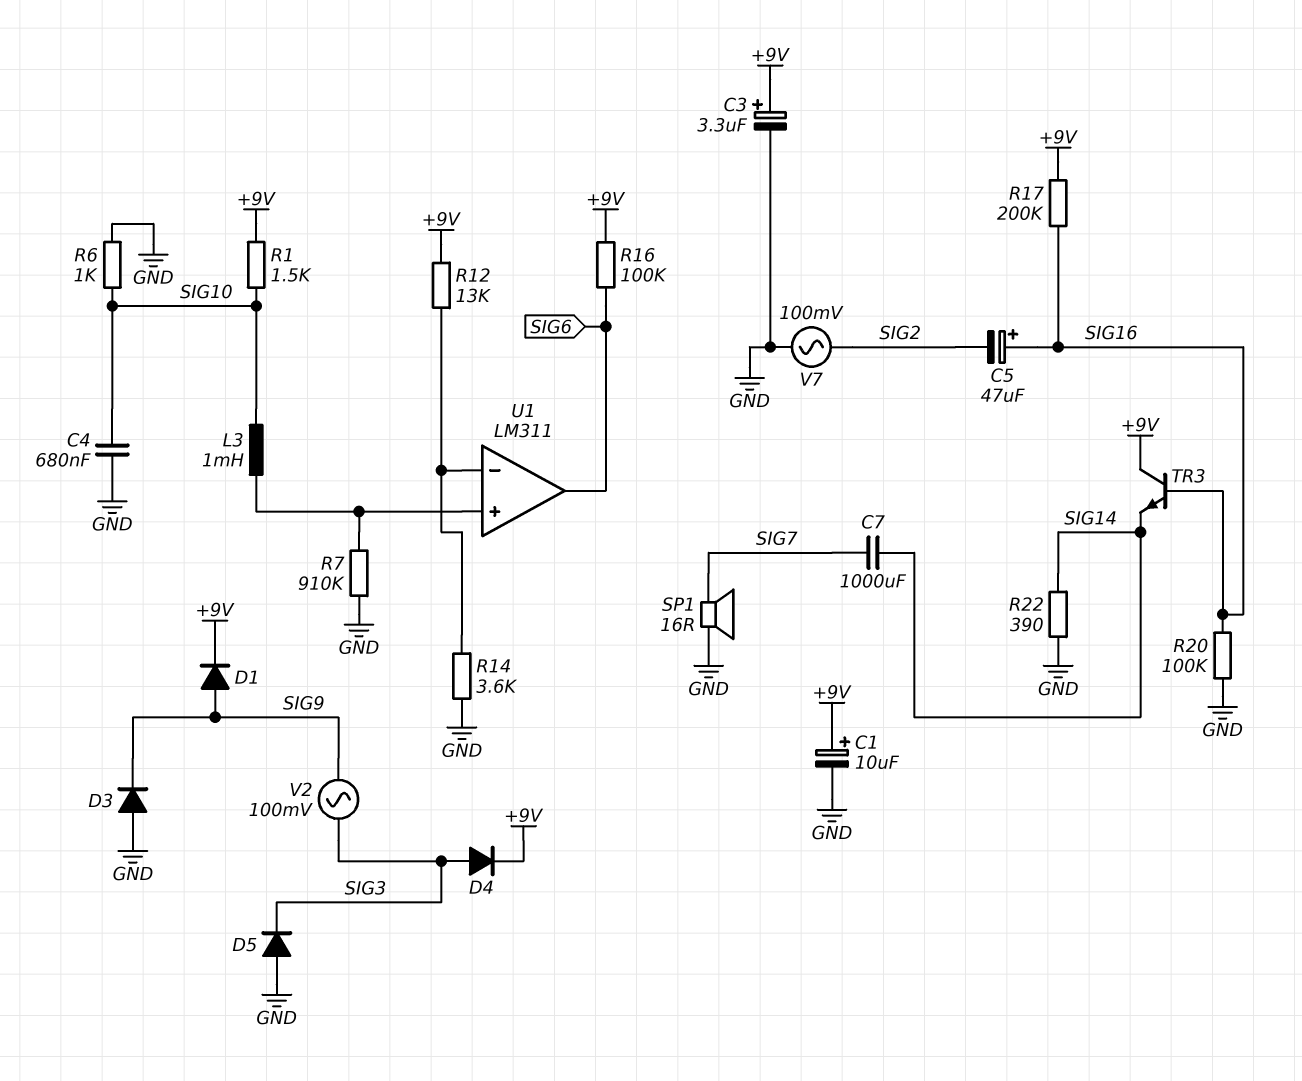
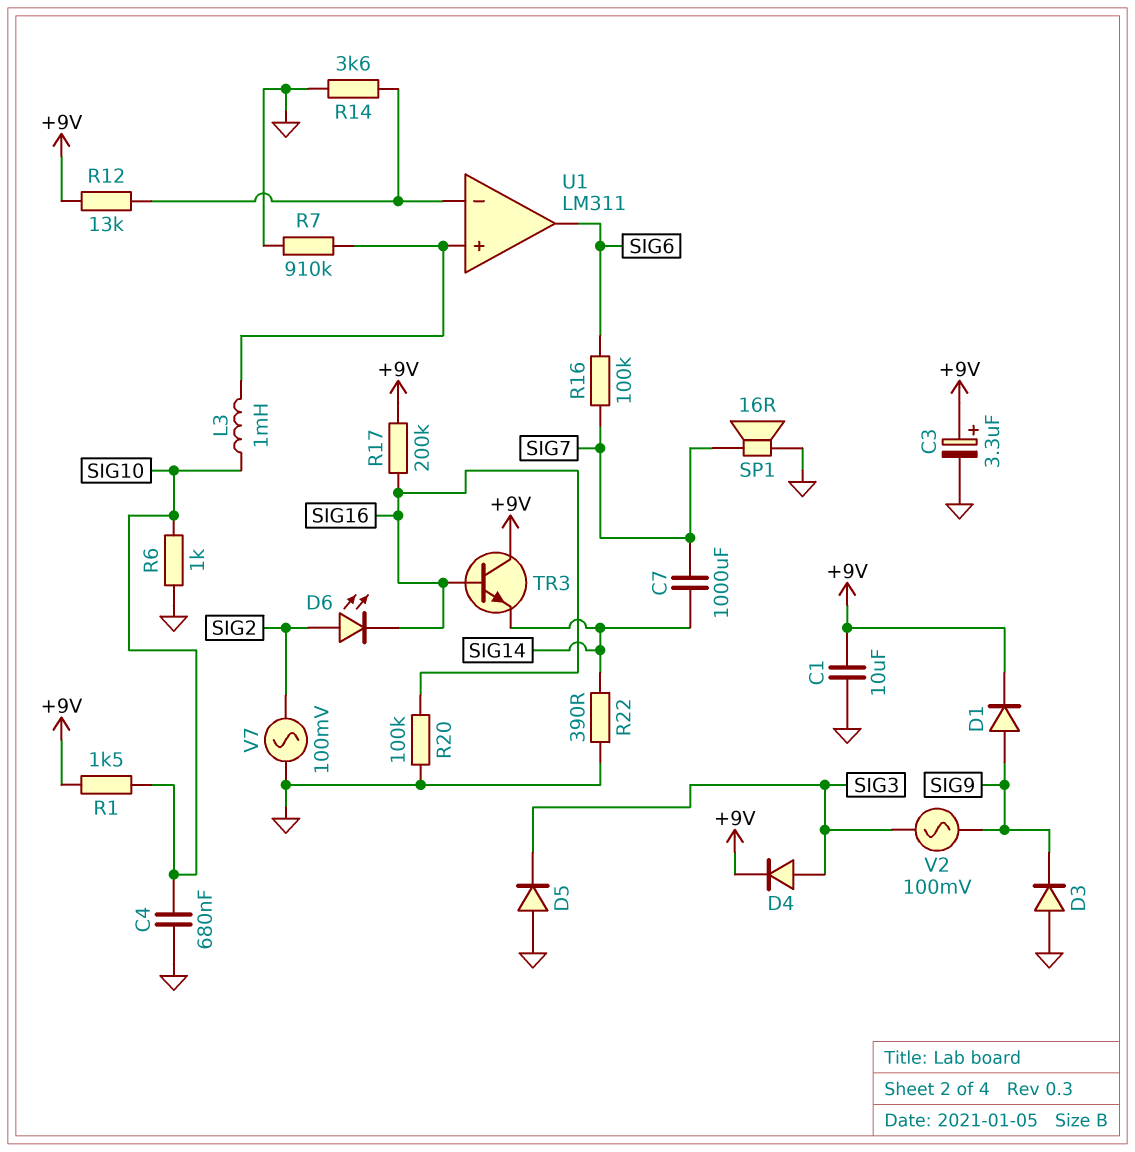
C1: 10uF (plus +9V, minus GND) -> 10uF (+9V, GND)
C5: 47uF (plus SIG16, minus SIG2) -> none
D6: none -> LED (A SIG2, K SIG16)
R16: 100k (+9V, SIG6) -> 100k (SIG6, SIG7)

